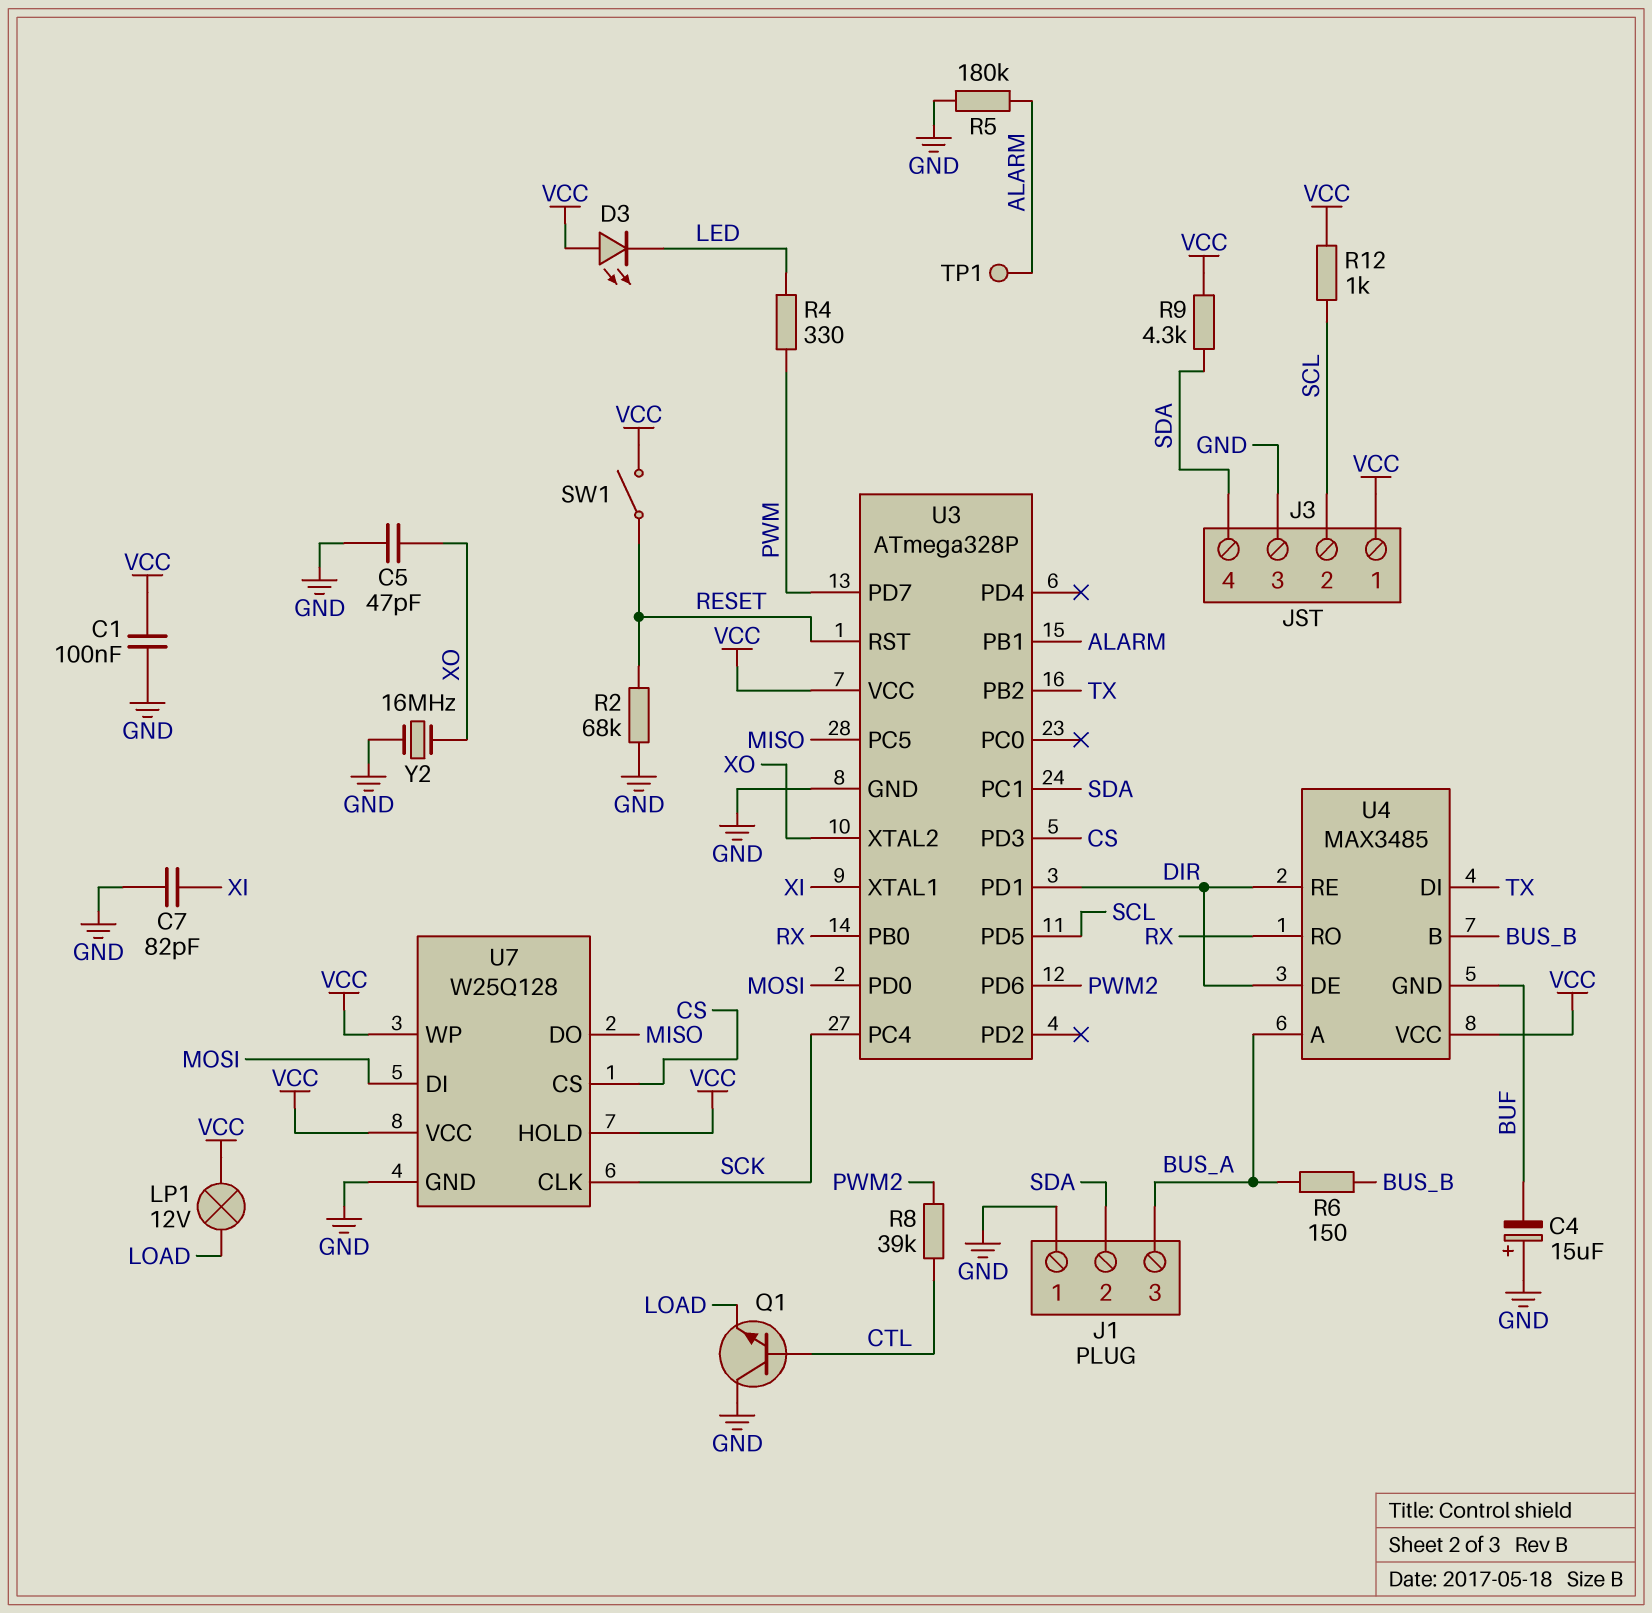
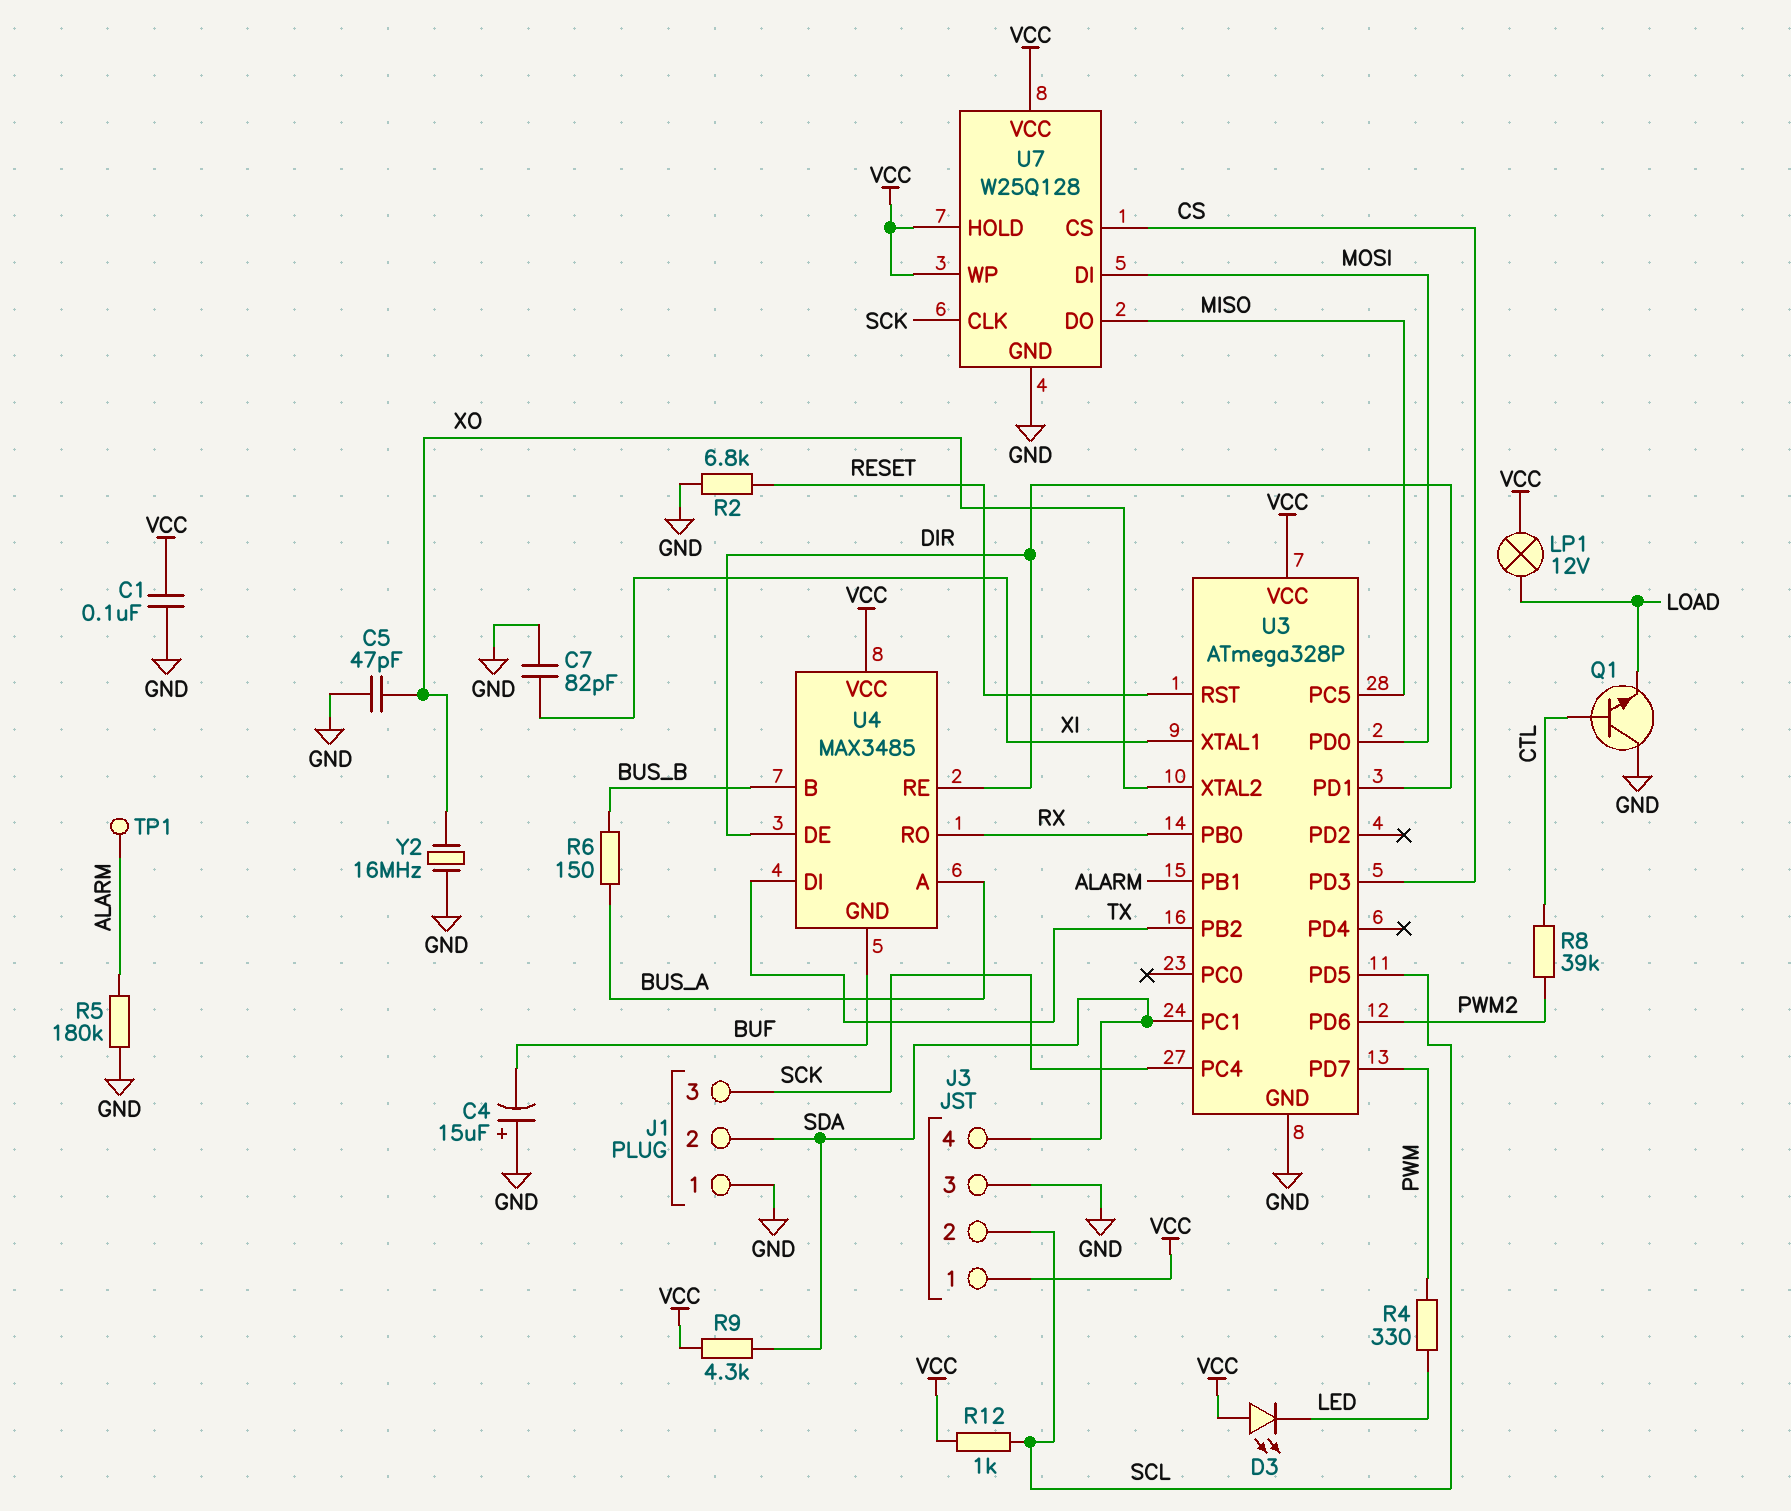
J1 pin 3: BUS_A -> SCK
R2: 68k (GND, RESET) -> 6.8k (GND, RESET)
SW1: switch (RESET, VCC) -> none

